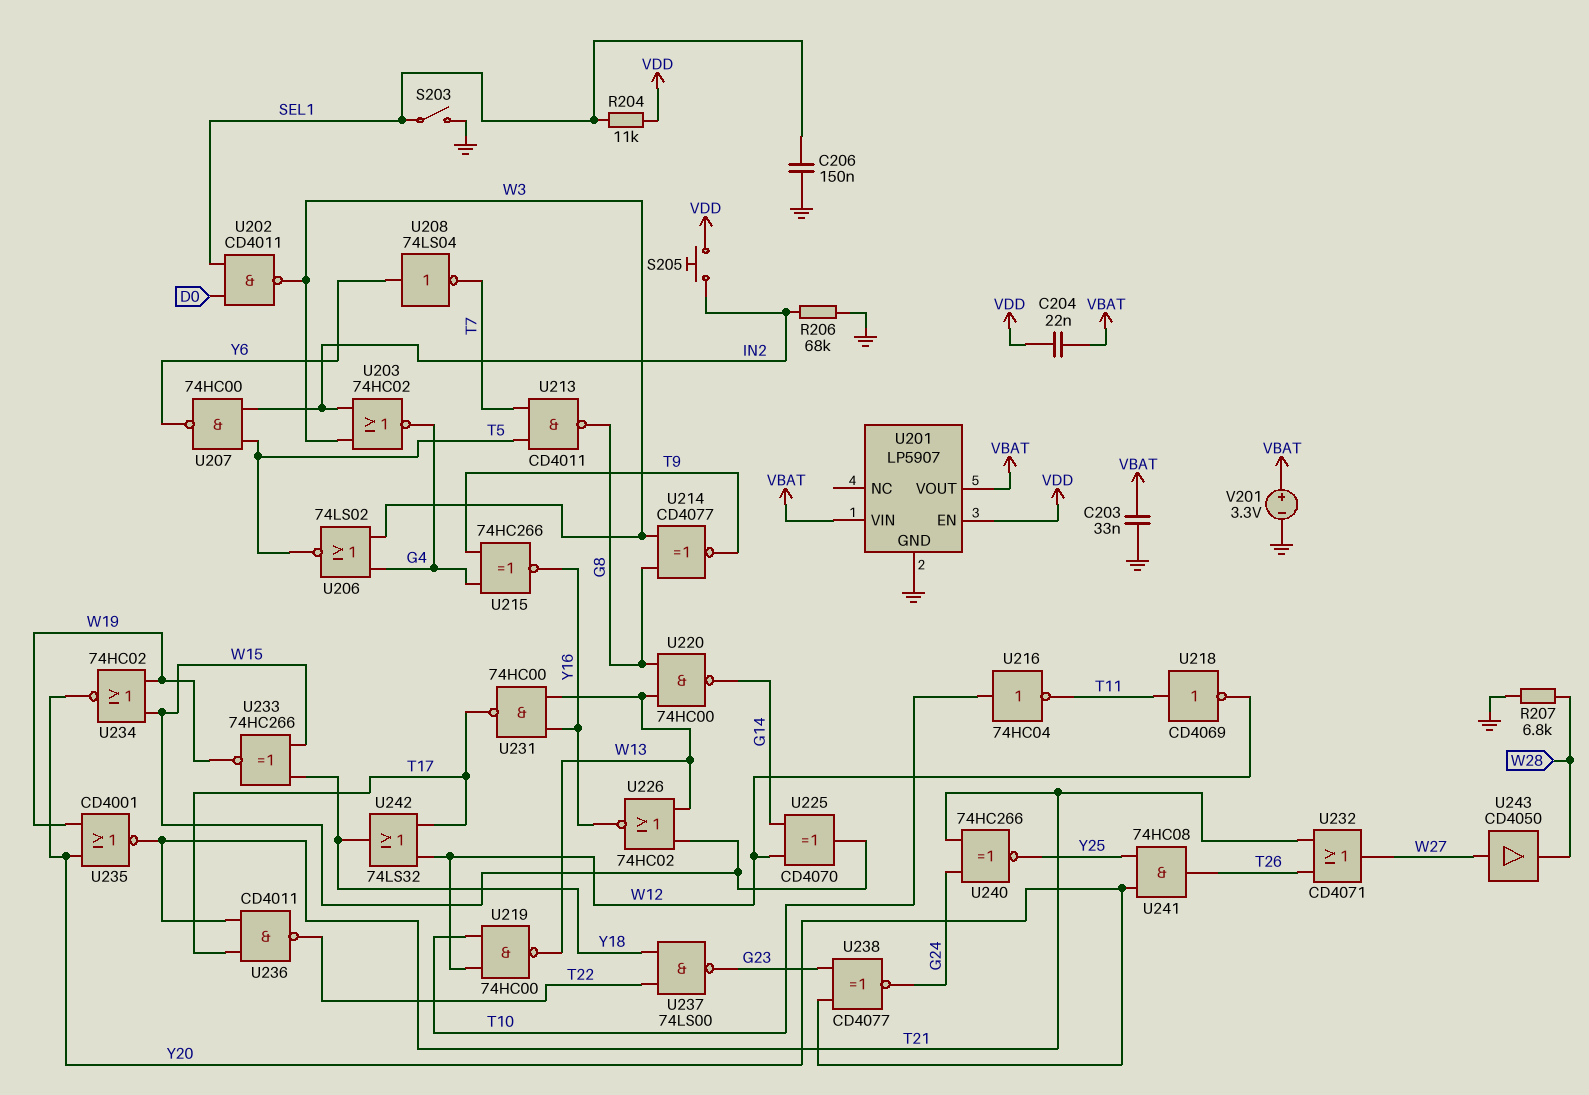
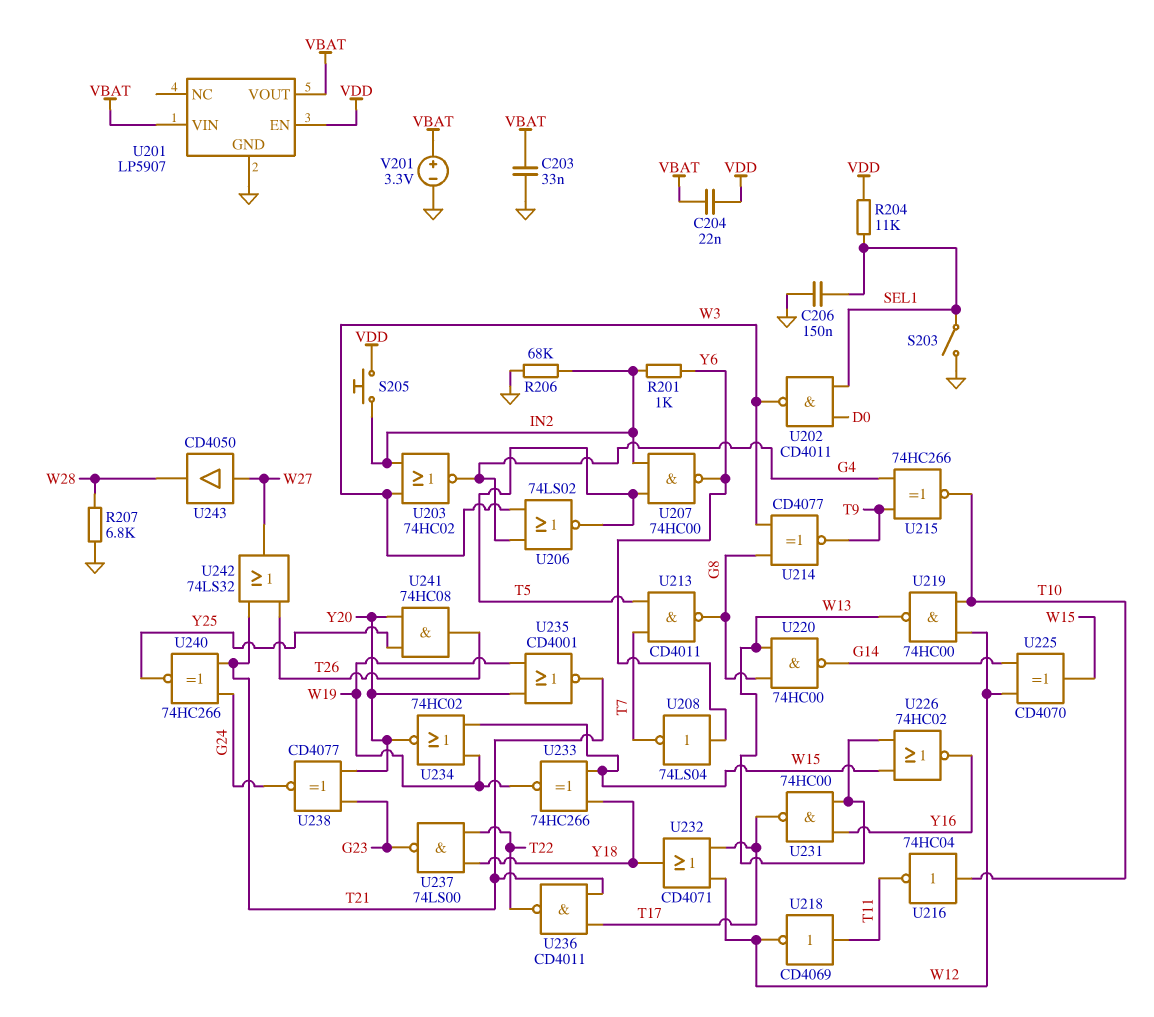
R201: none -> 1k (IN2, Y6)
U215: XNOR 74HC266 (in G4, in T9, out Y16) -> XNOR 74HC266 (in G4, in T9, out T10)
U232: OR CD4071 (in T21, in T26, out W27) -> OR CD4071 (in T17, in W12, out Y18)
U242: OR 74LS32 (in T17, in W12, out Y18) -> OR 74LS32 (in T21, in T26, out W27)

